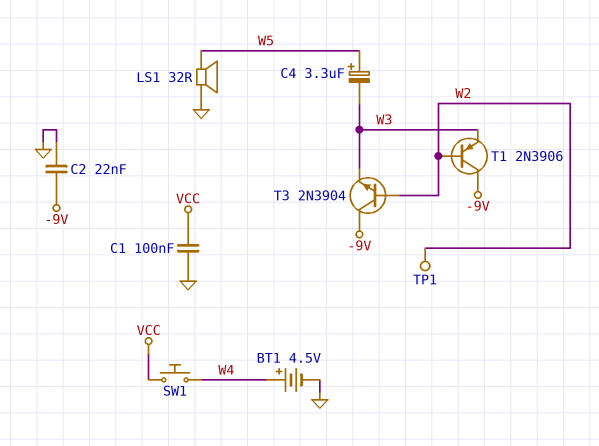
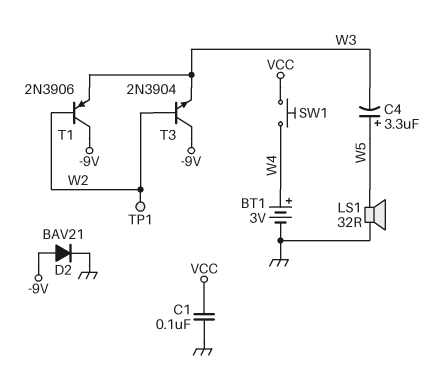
BT1: 4.5V (plus W4, minus GND) -> 3V (plus W4, minus GND)
C2: 22nF (-9V, GND) -> none
D2: none -> diode BAV21 (A -9V, K GND)

